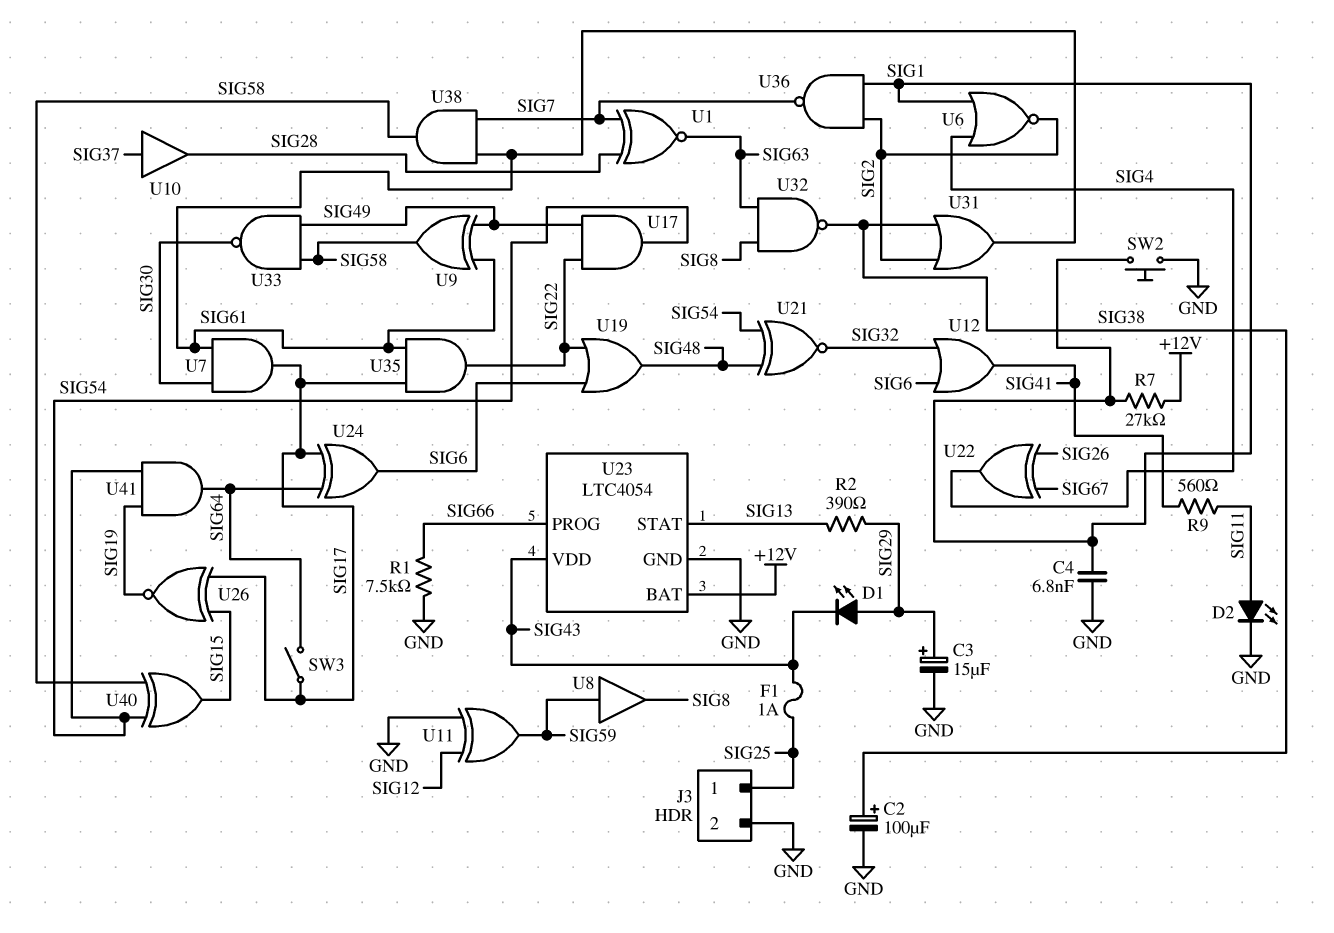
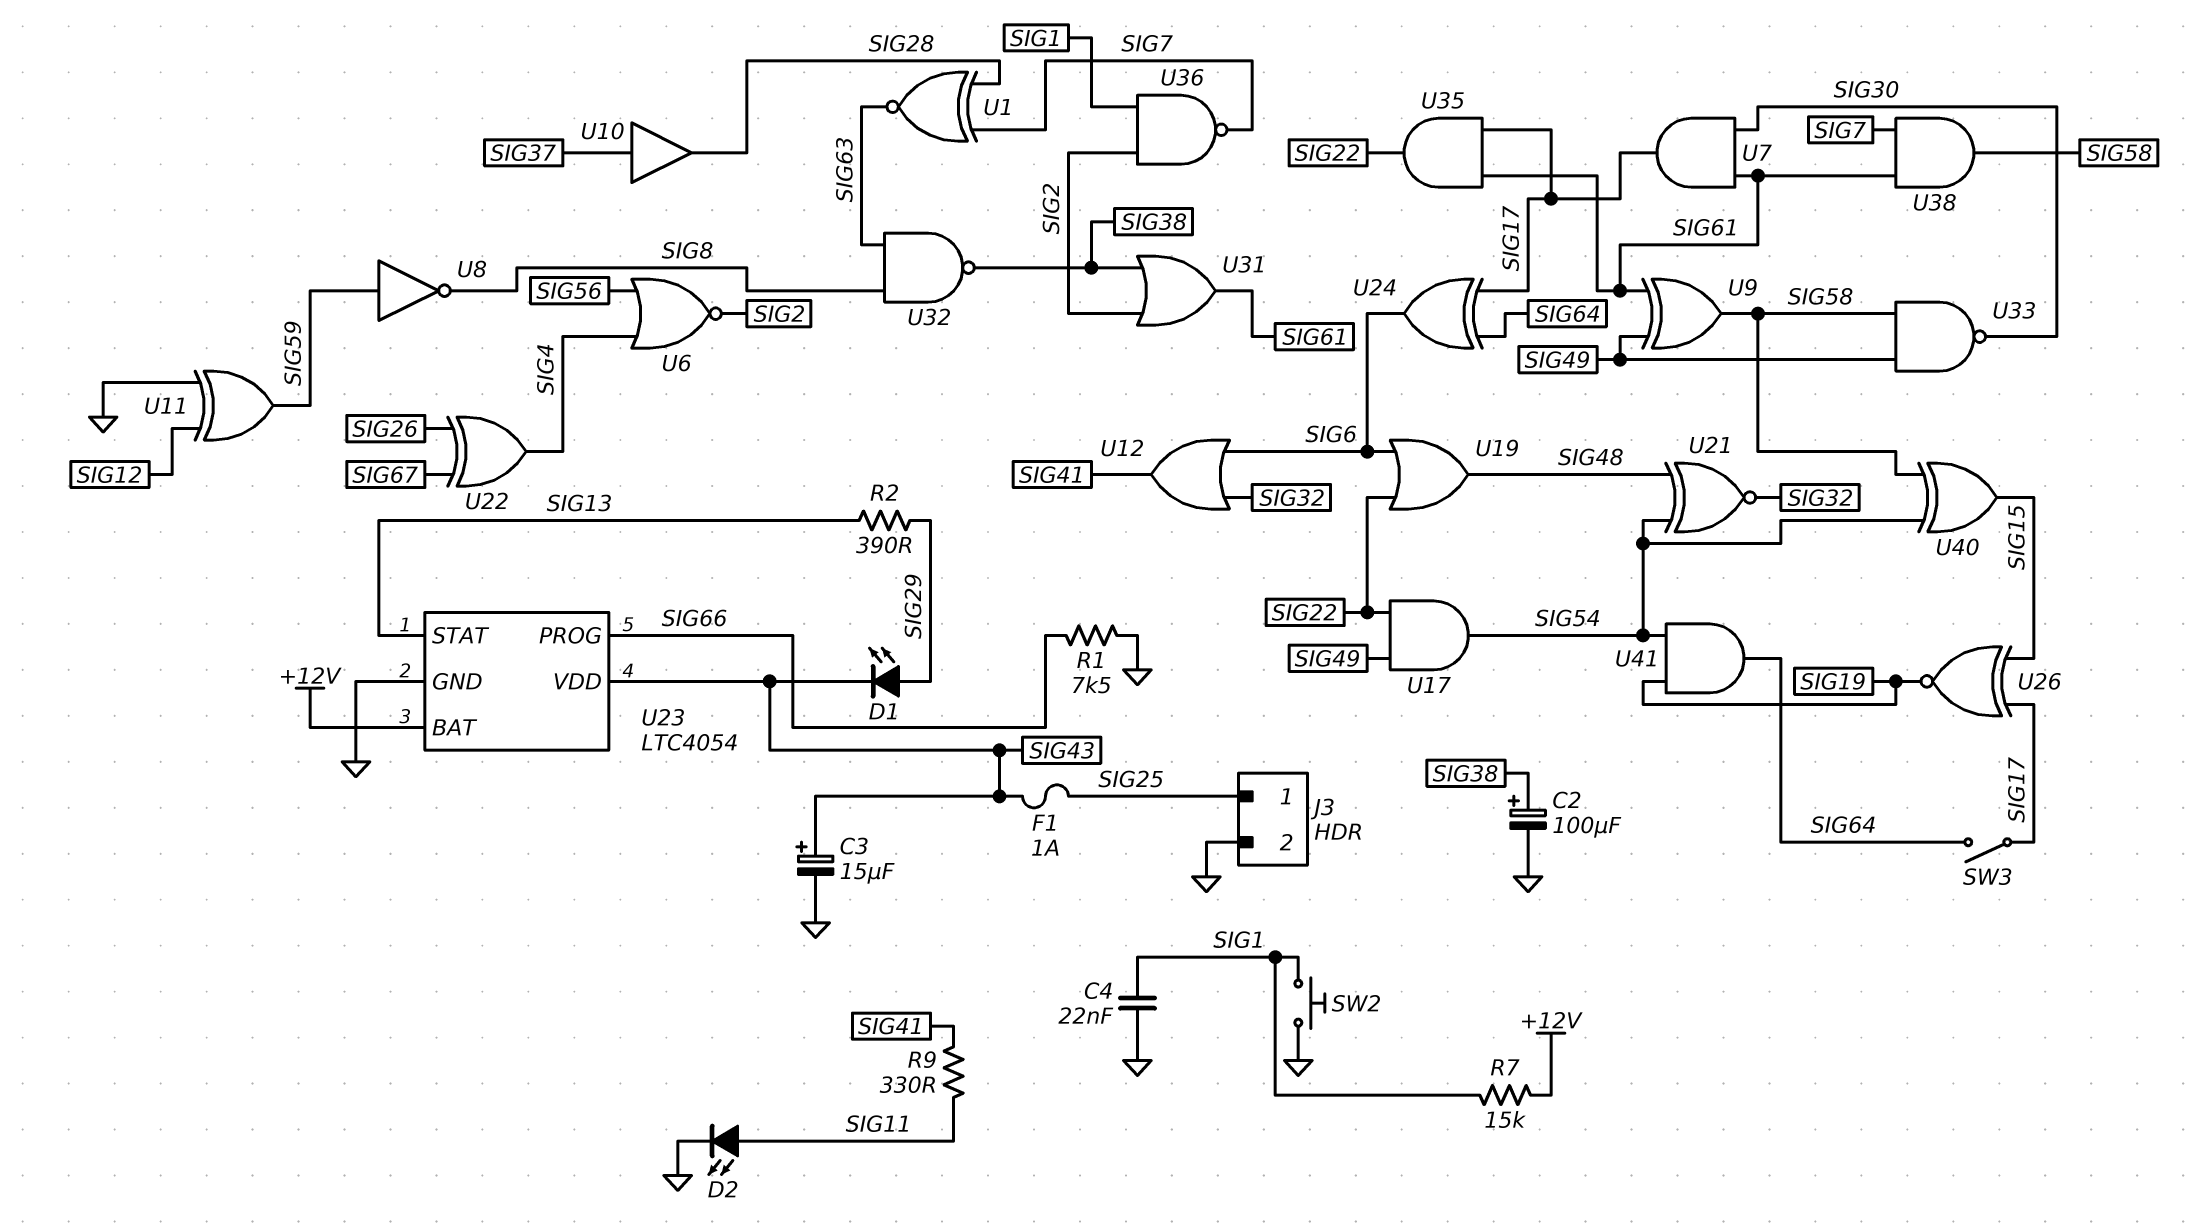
C3: 15uF (plus SIG29, minus GND) -> 15uF (plus SIG43, minus GND)
C4: 6.8nF (GND, SIG1) -> 22nF (GND, SIG1)
R7: 27k (+12V, SIG1) -> 15k (+12V, SIG1)
R9: 560 (SIG11, SIG41) -> 330 (SIG11, SIG41)
U6: NOR (in SIG1, in SIG4, out SIG2) -> NOR (in SIG4, in SIG56, out SIG2)
U8: buffer (in SIG59, out SIG8) -> NOT (in SIG59, out SIG8)

